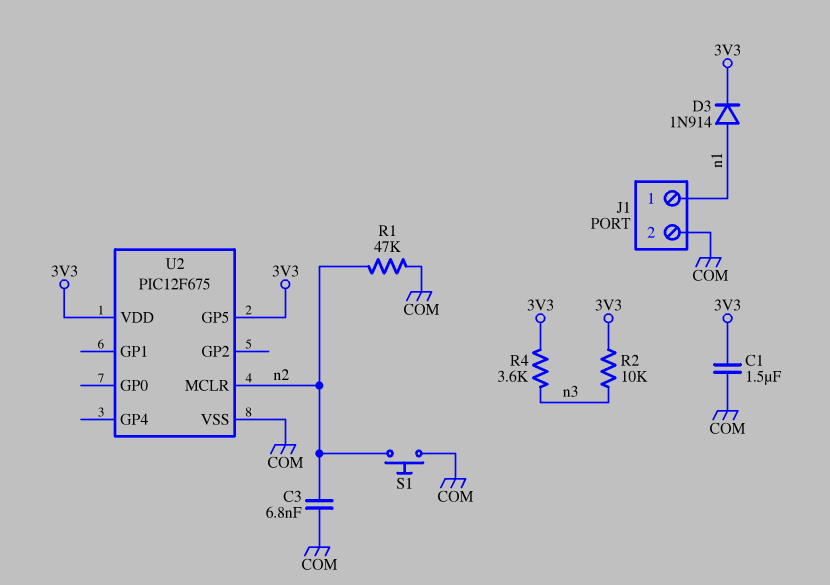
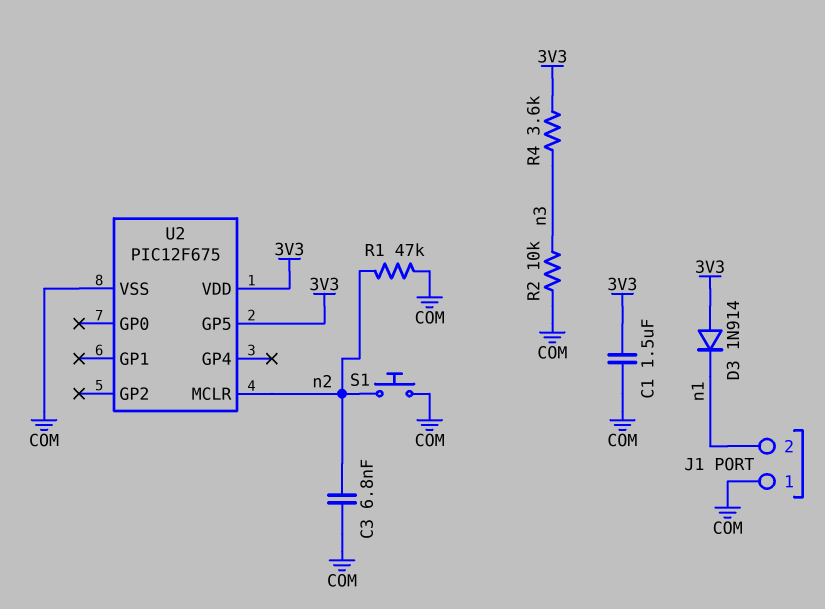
D3: diode 1N914 (A n1, K 3V3) -> diode 1N914 (A 3V3, K n1)
J1 pin 1: n1 -> COM
J1 pin 2: COM -> n1
R2: 10k (3V3, n3) -> 10k (COM, n3)

